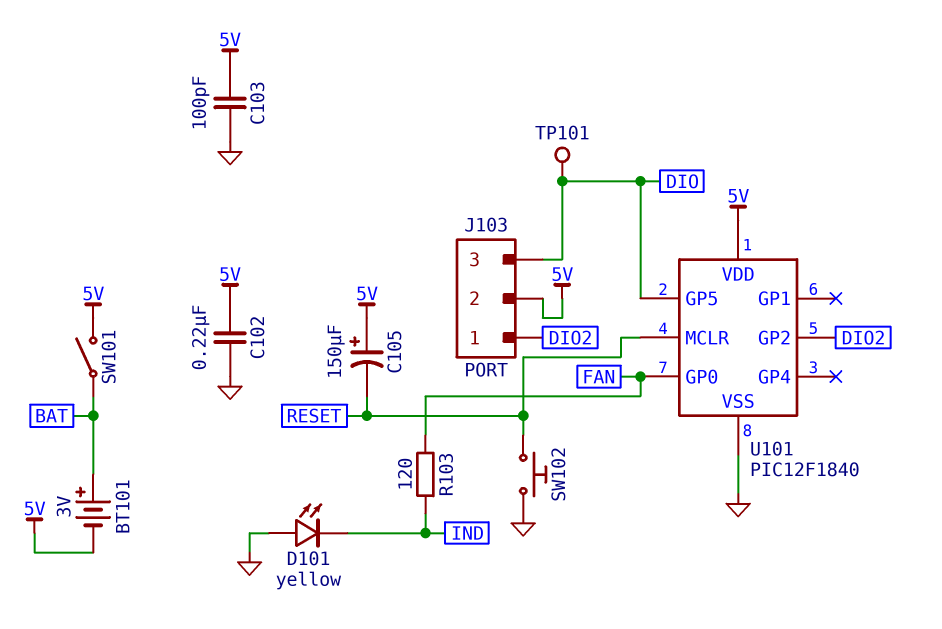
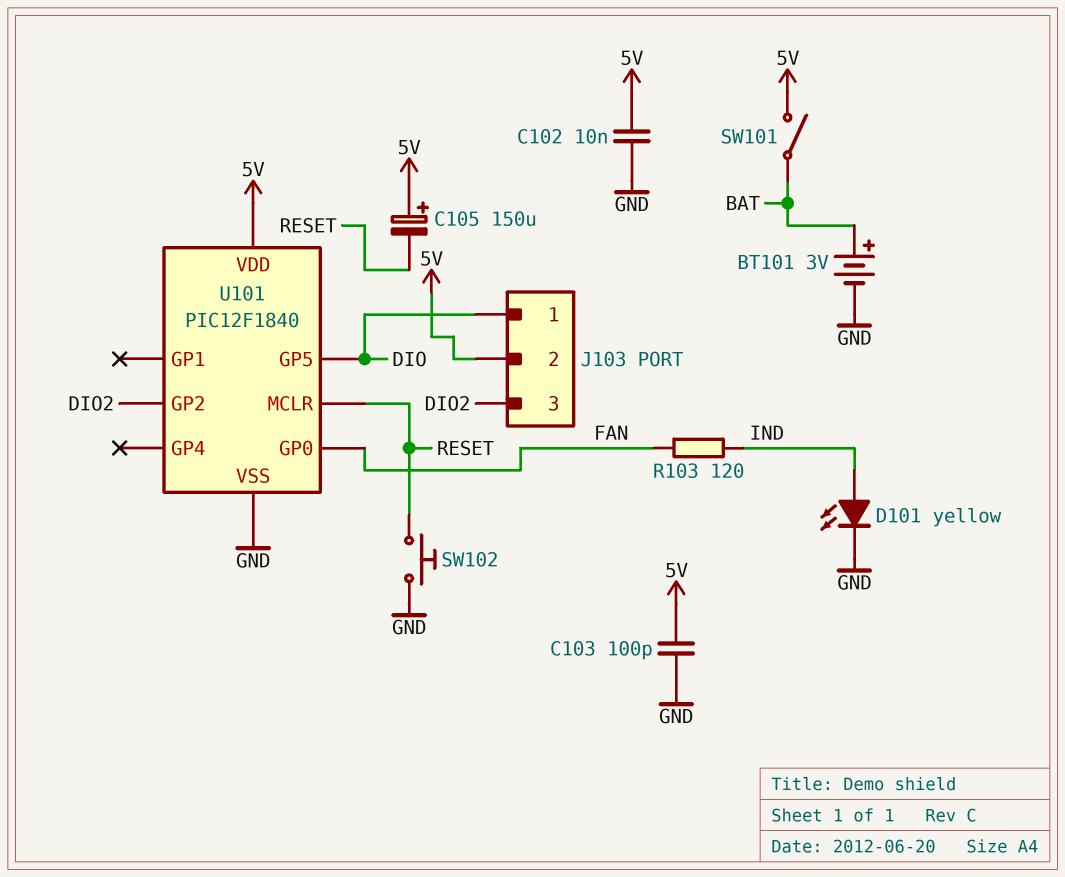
BT101: 3V (plus BAT, minus 5V) -> 3V (plus BAT, minus GND)
C102: 220nF (5V, GND) -> 10nF (5V, GND)
D101: LED yellow (A GND, K IND) -> LED yellow (A IND, K GND)
J103 pin 1: DIO2 -> DIO
J103 pin 3: DIO -> DIO2
TP101: test point (DIO) -> none

